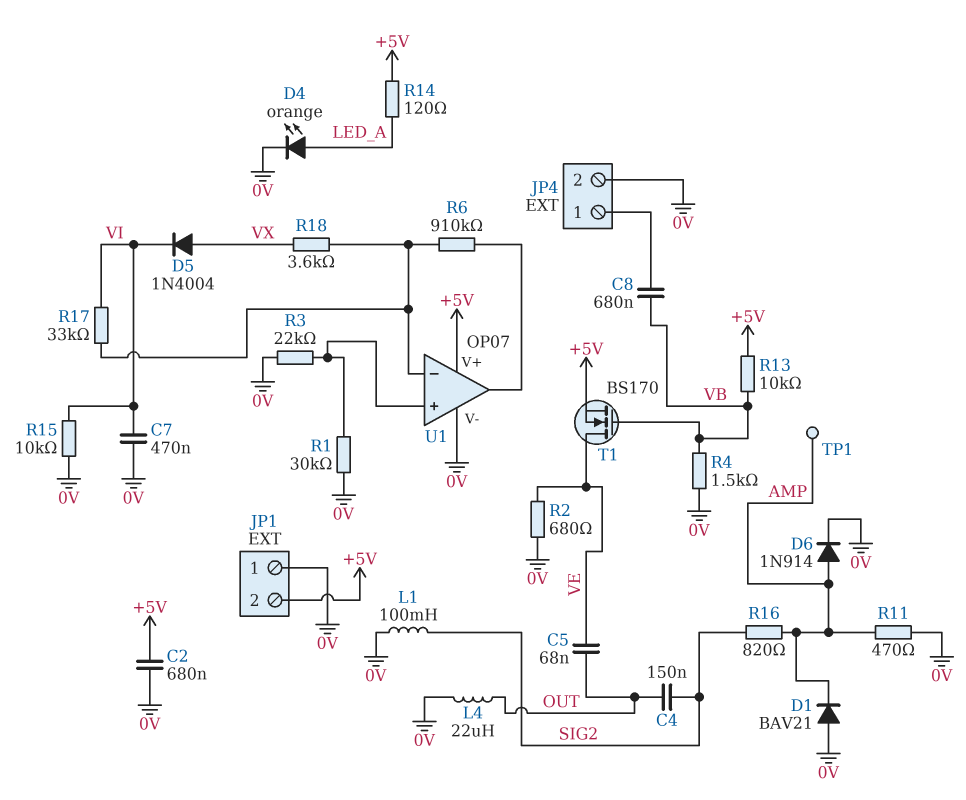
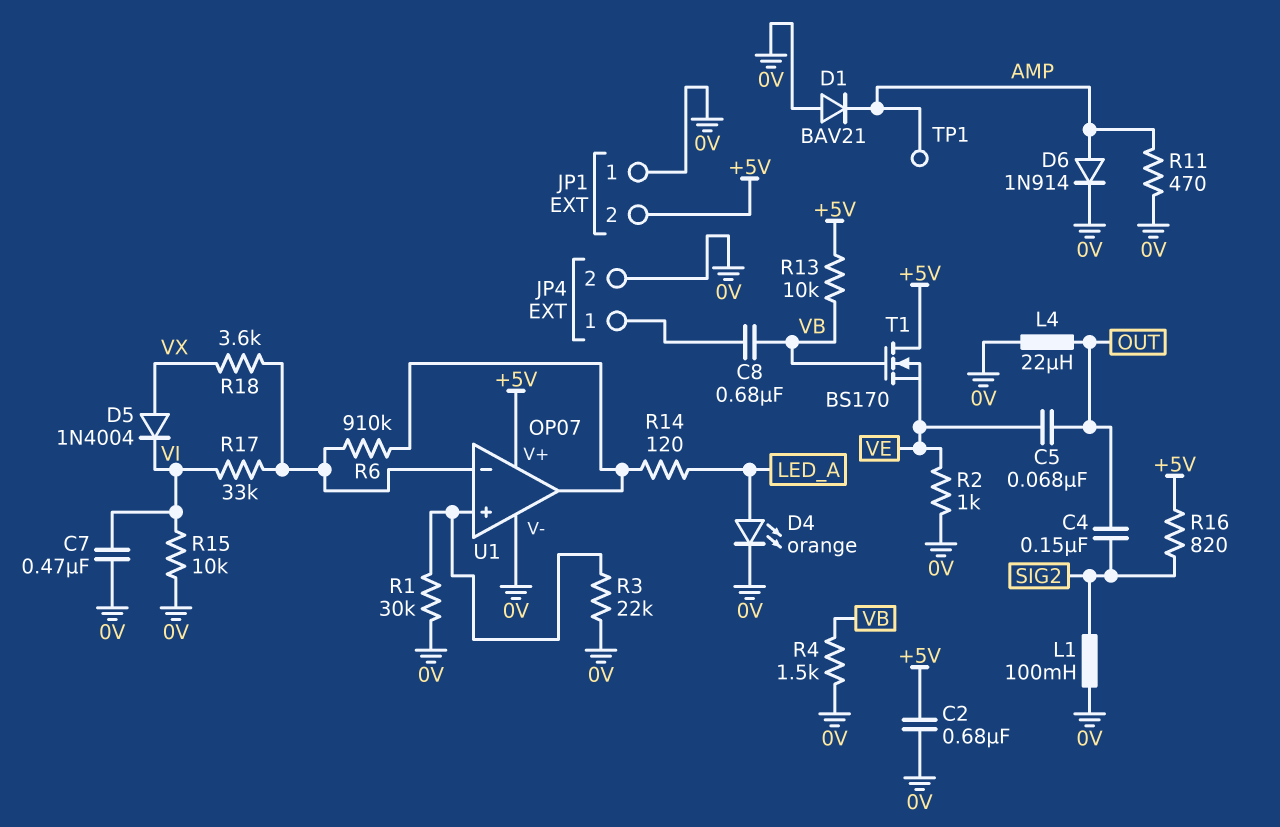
R2: 680 (0V, VE) -> 1k (0V, VE)
R14: 120 (+5V, LED_A) -> 120 (LED_A, U1/out)
R16: 820 (AMP, SIG2) -> 820 (+5V, SIG2)
T1: NMOS BS170 (G VB, D VE, S +5V) -> NMOS BS170 (G VB, D +5V, S VE)

